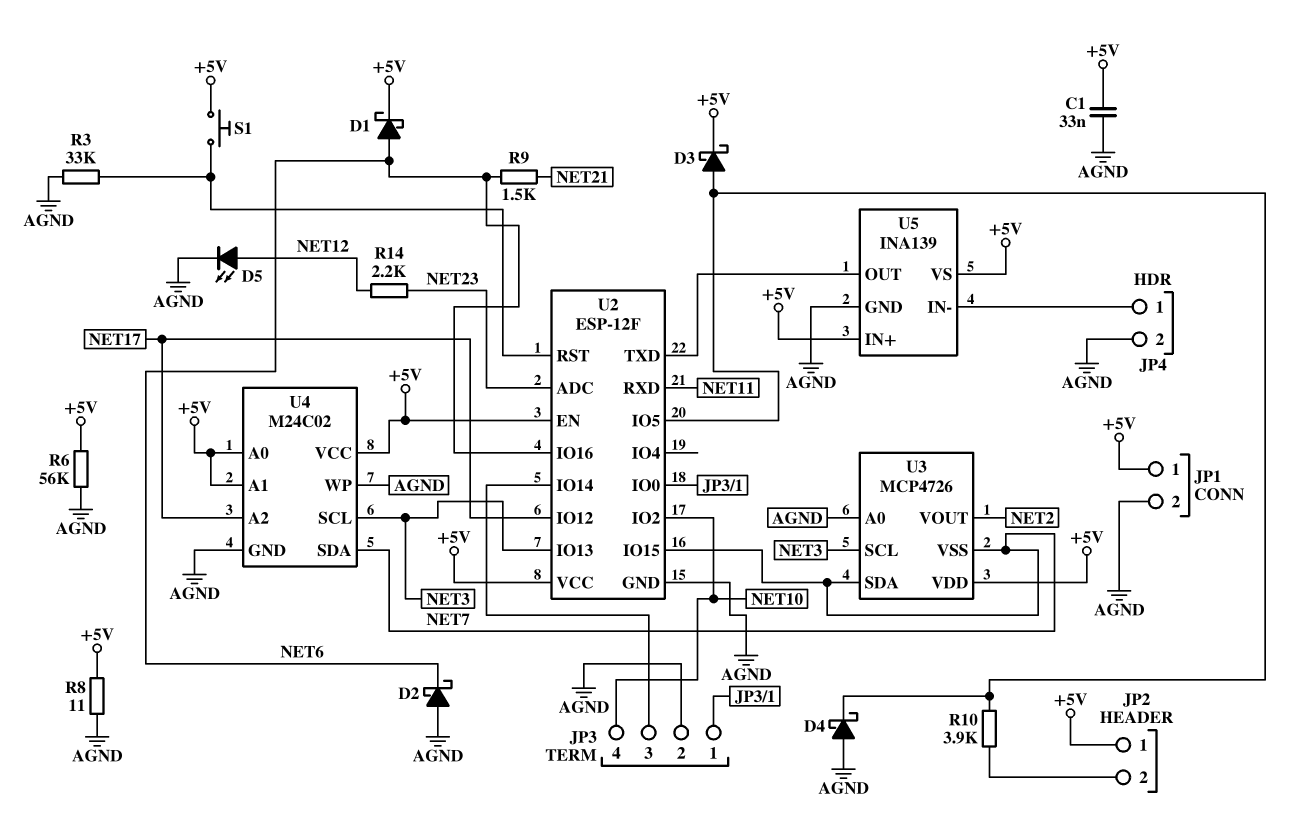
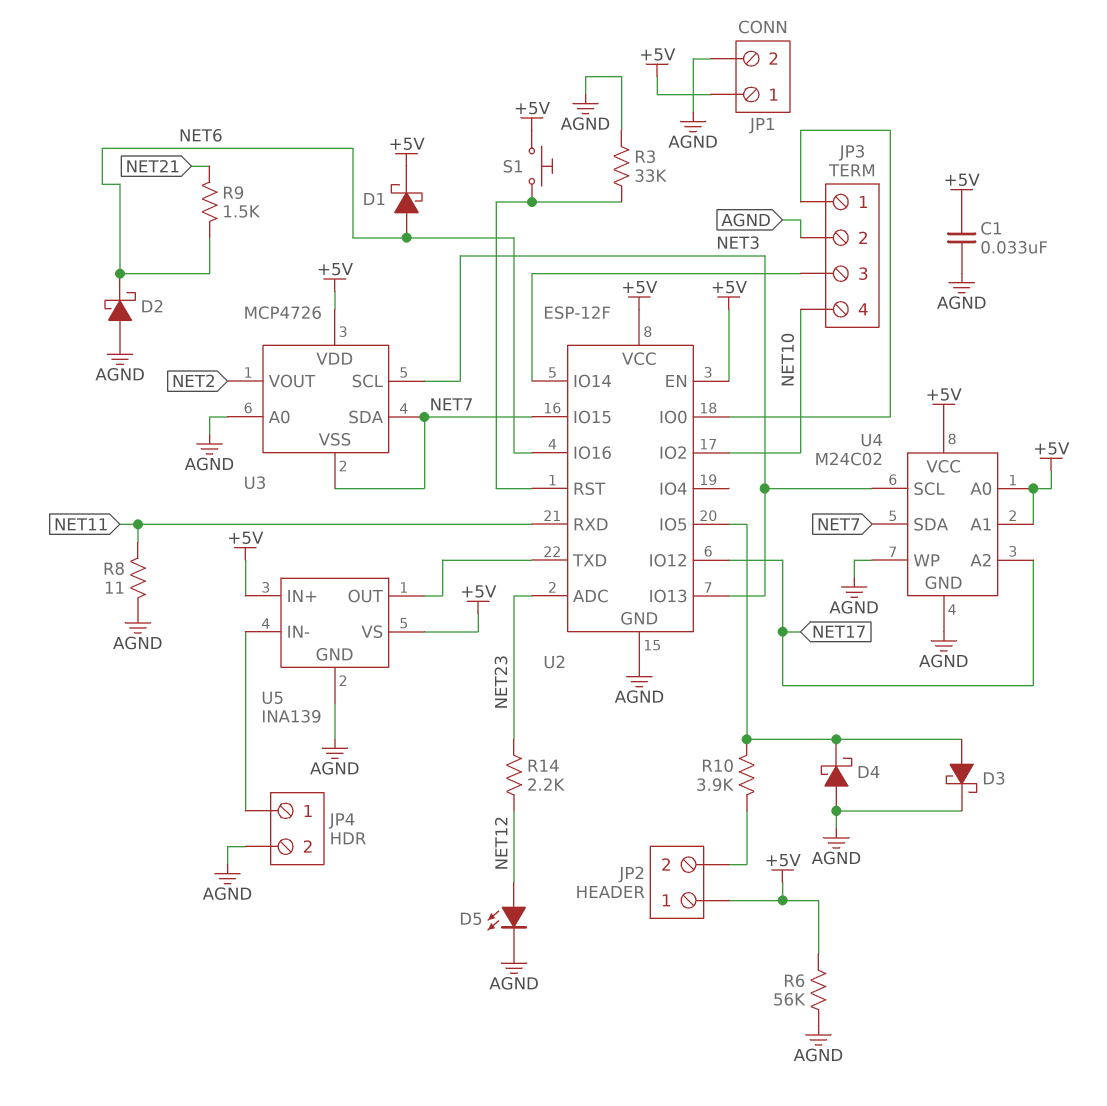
D3: schottky (A U2/IO5, K +5V) -> schottky (A U2/IO5, K AGND)
R8: 11 (+5V, AGND) -> 11 (AGND, NET11)

